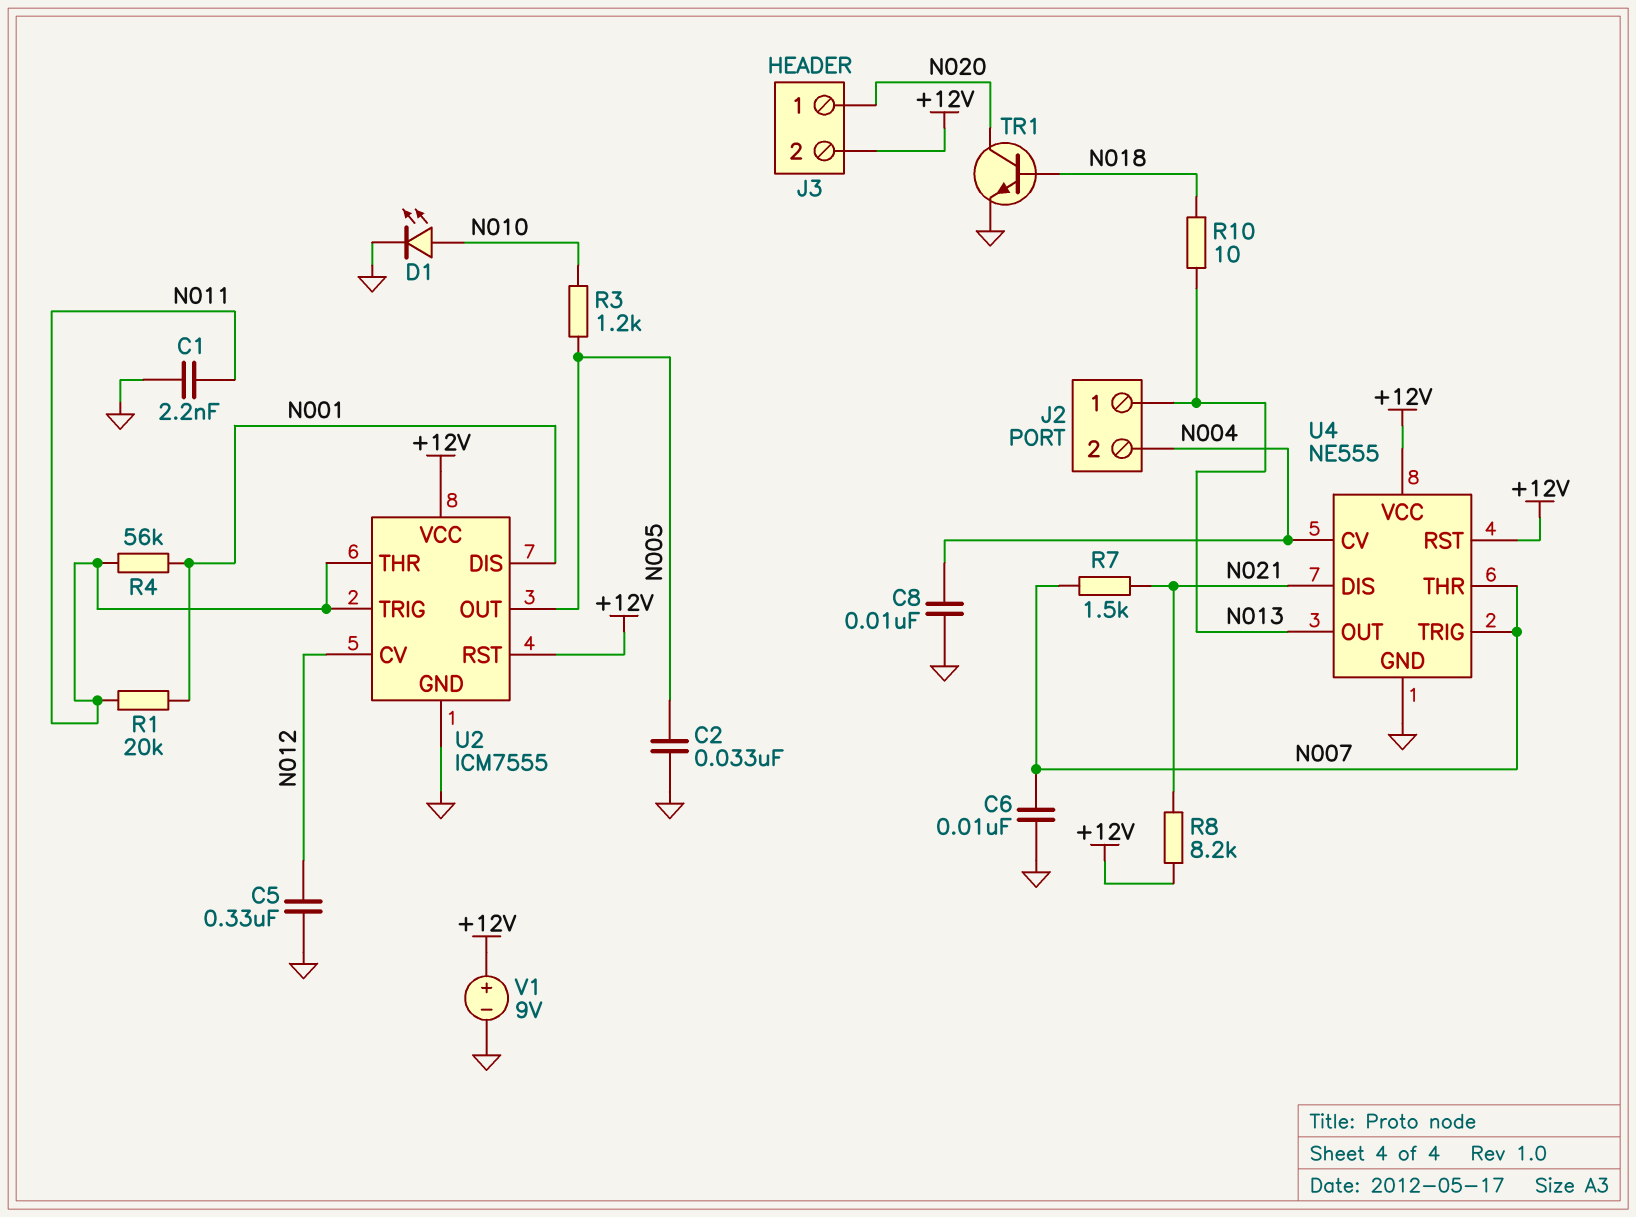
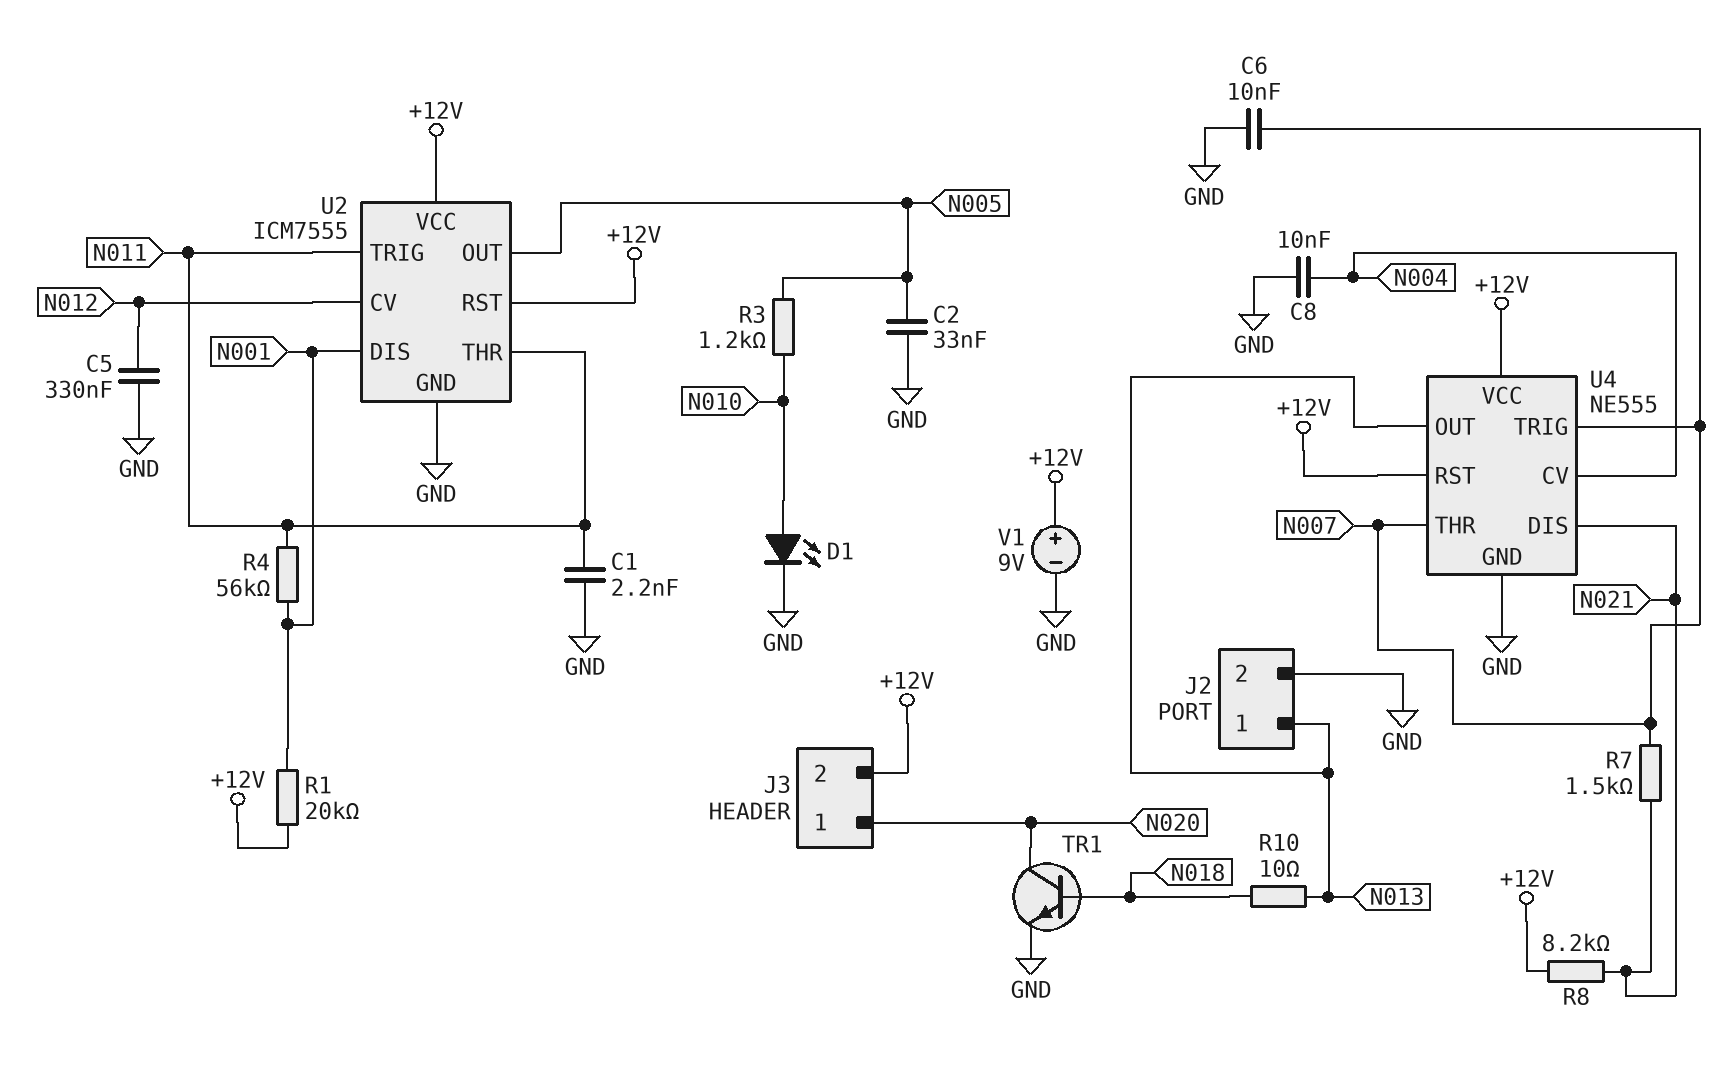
J2 pin 2: N004 -> GND
R1: 20k (N001, N011) -> 20k (+12V, N001)

